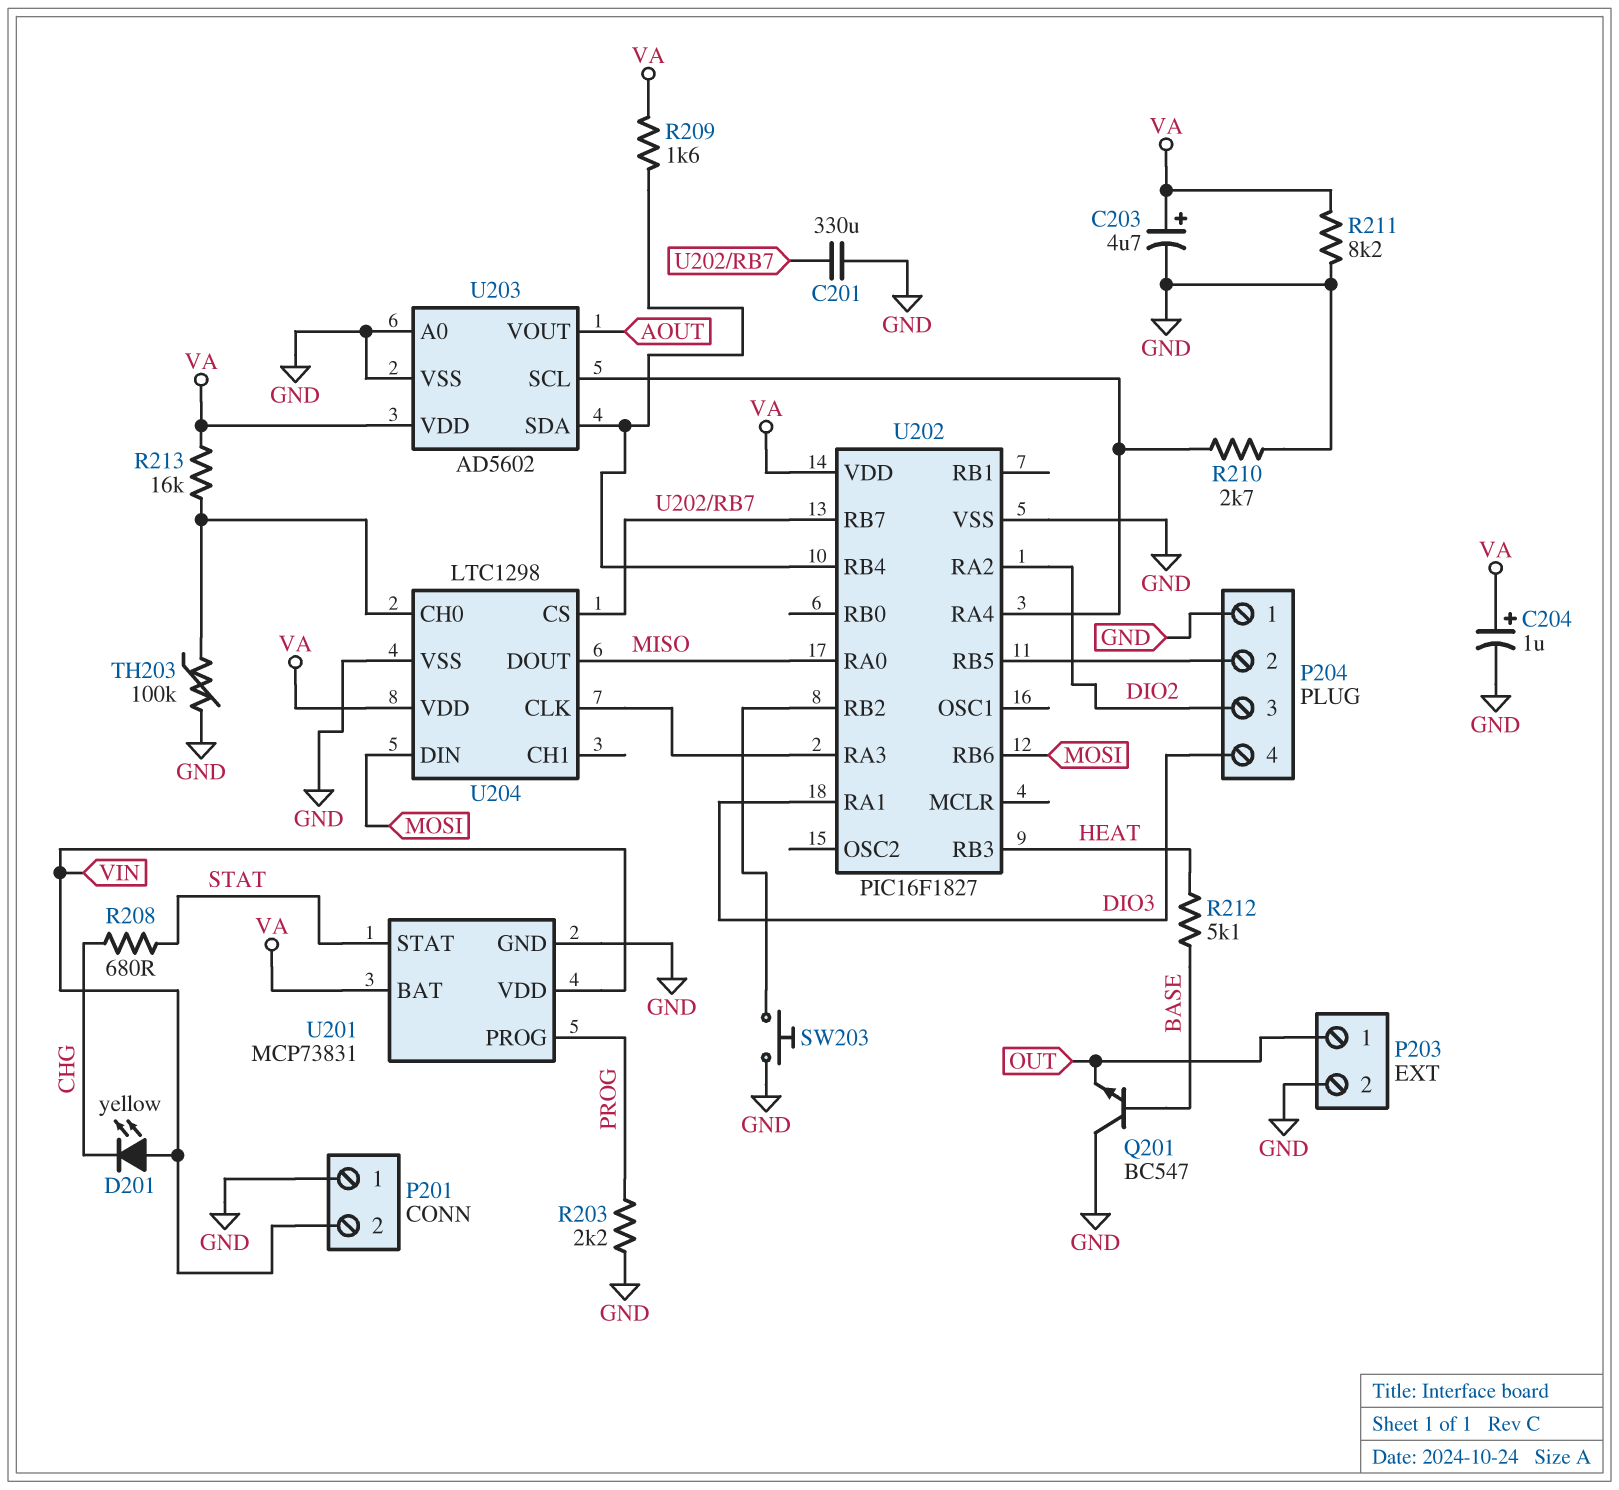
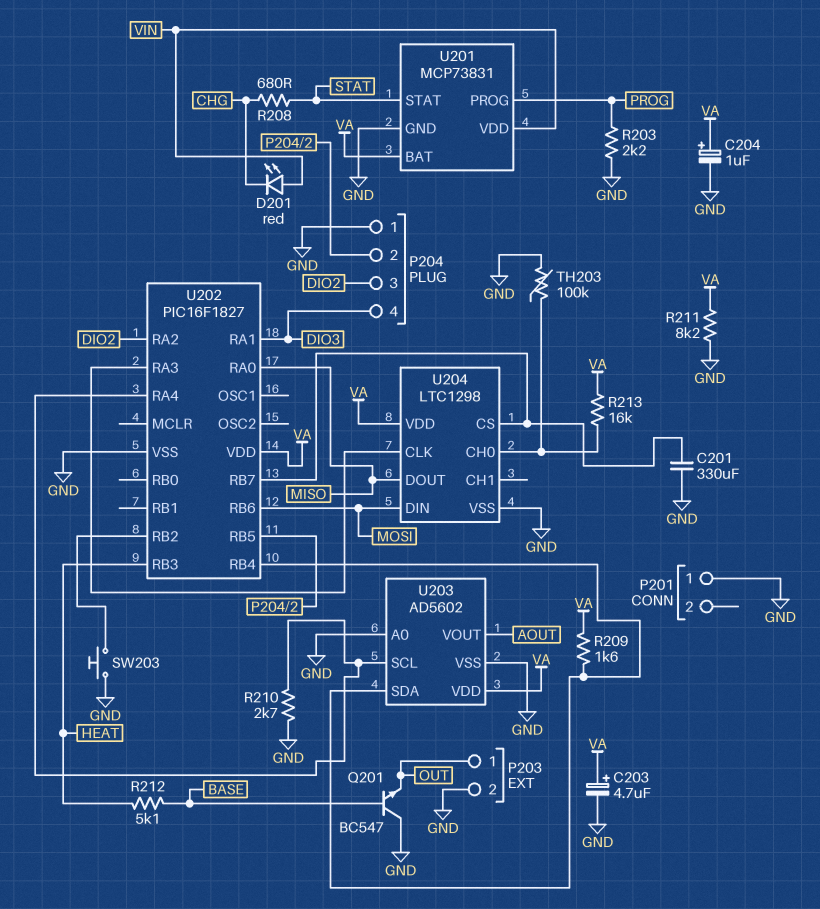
D201: LED yellow (A VIN, K CHG) -> LED red (A VIN, K CHG)
P201 pin 2: VIN -> none

